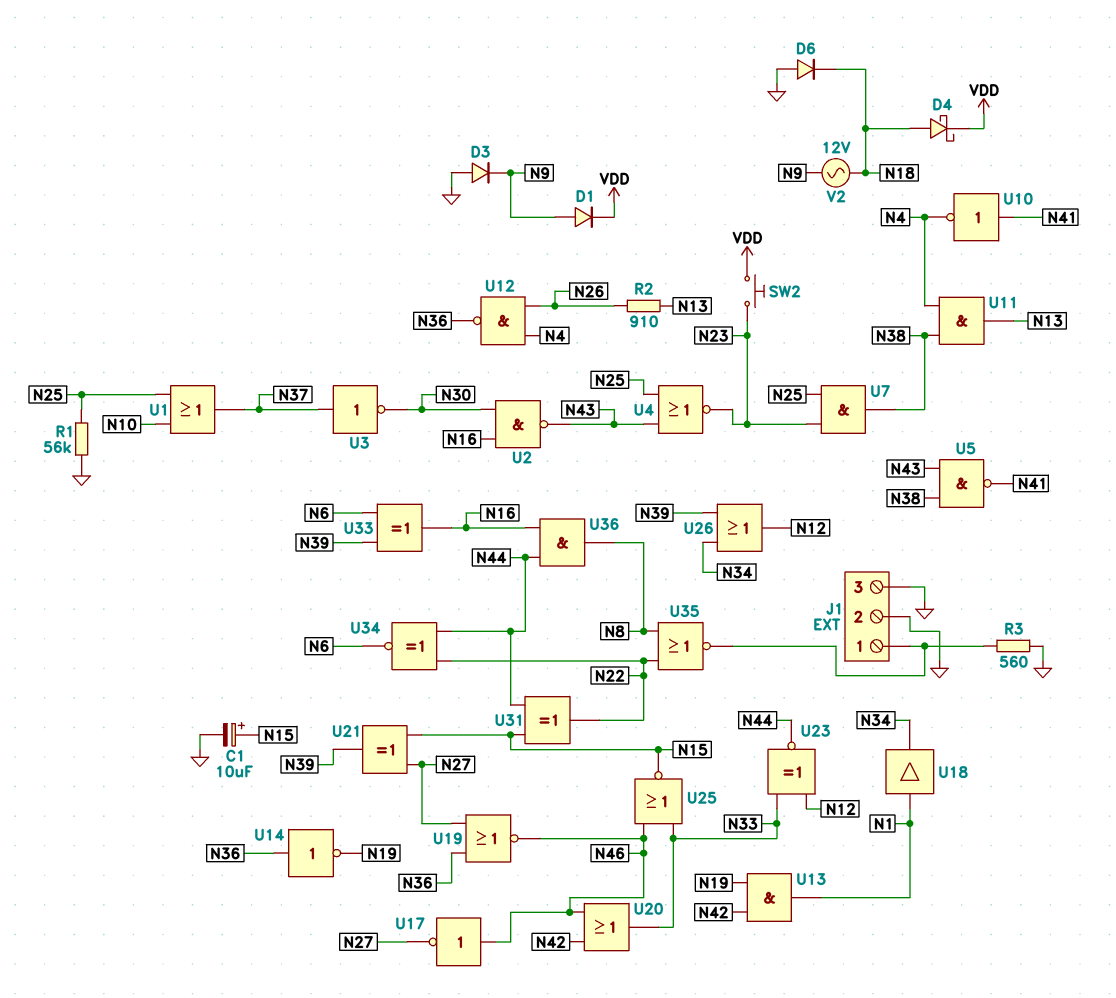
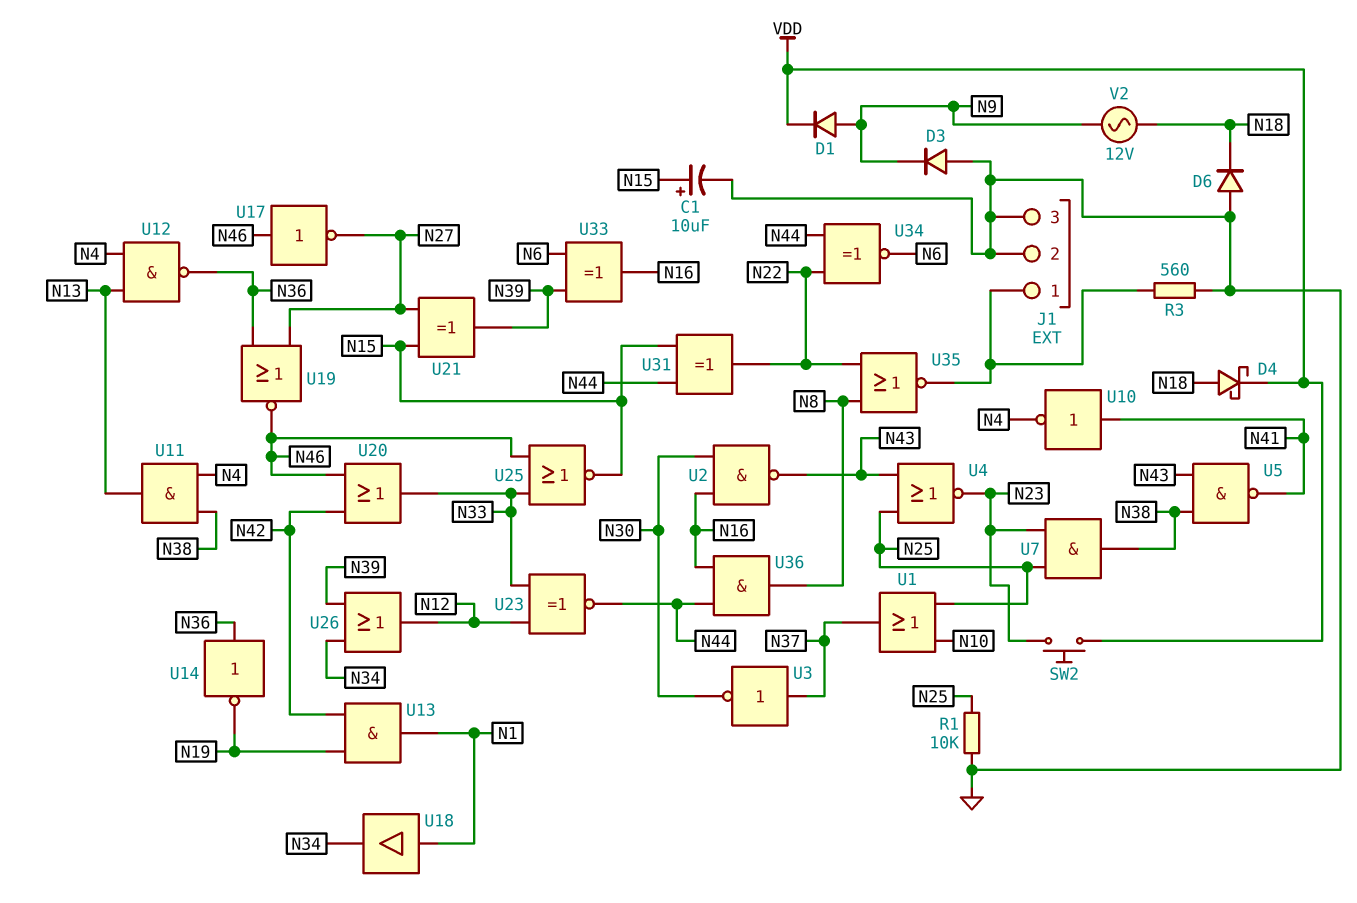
R1: 56k (GND, N25) -> 10k (GND, N25)
R2: 910 (N13, N26) -> none
U12: NAND (in N4, in N26, out N36) -> NAND (in N4, in N13, out N36)

